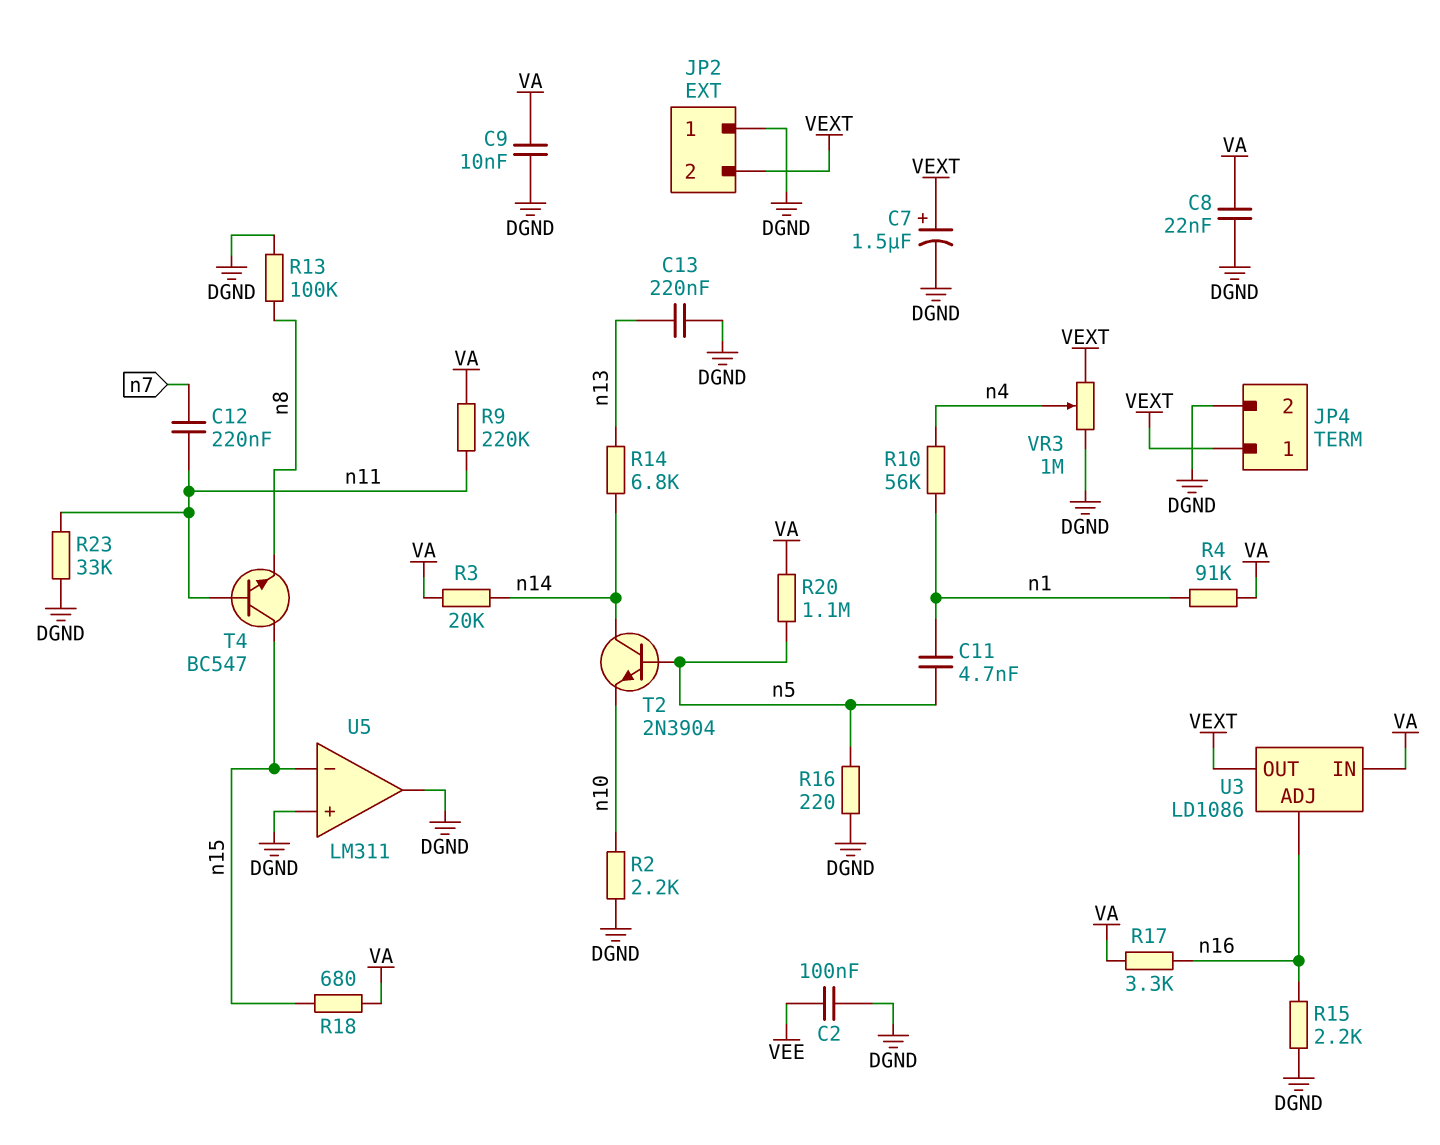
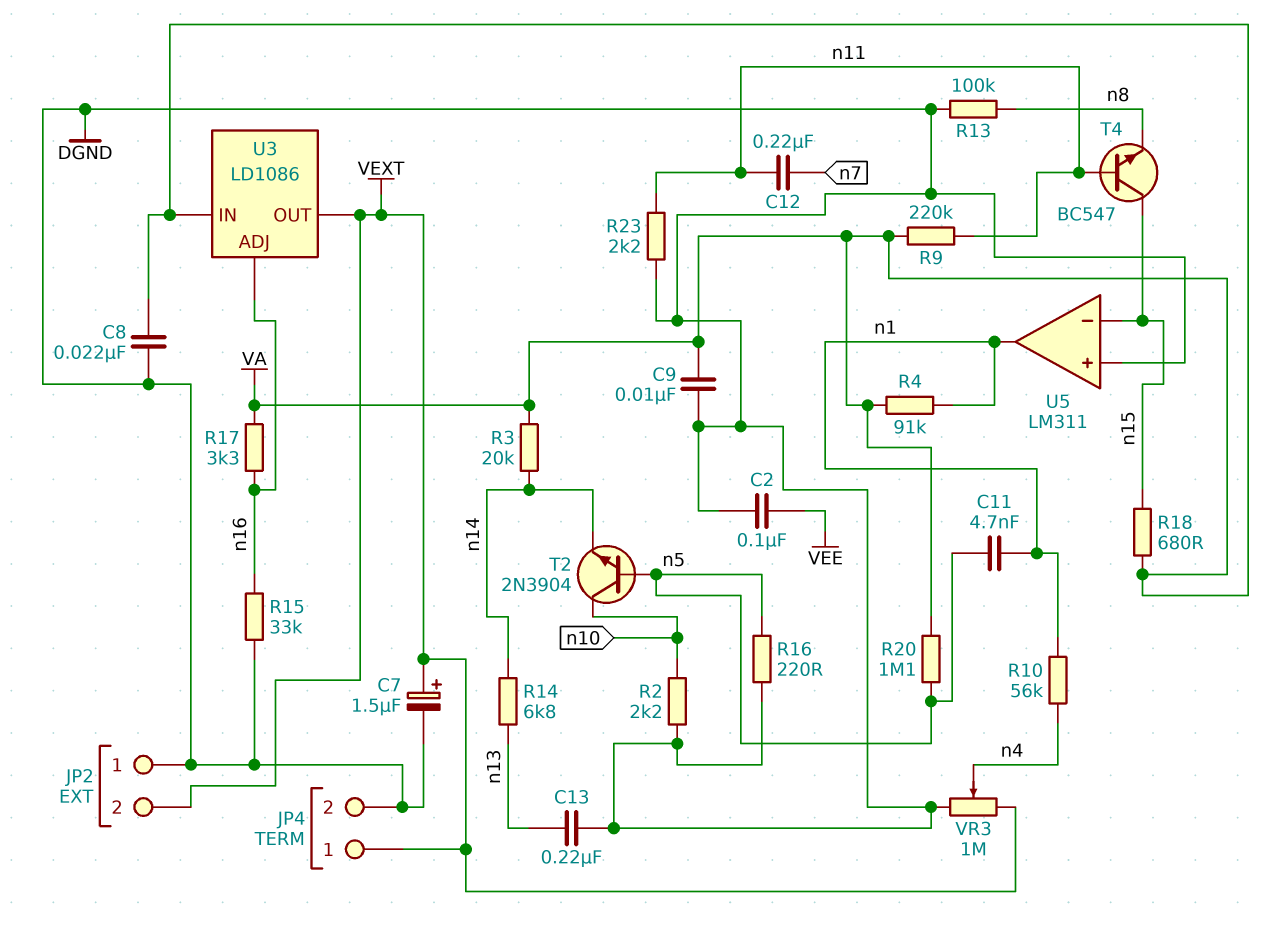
R15: 2.2k (DGND, n16) -> 33k (DGND, n16)
R23: 33k (DGND, n11) -> 2.2k (DGND, n11)
T2: NPN 2N3904 (B n5, C n14, E n10) -> NPN 2N3904 (B n5, C n10, E n14)
U5 pin out: DGND -> n1

